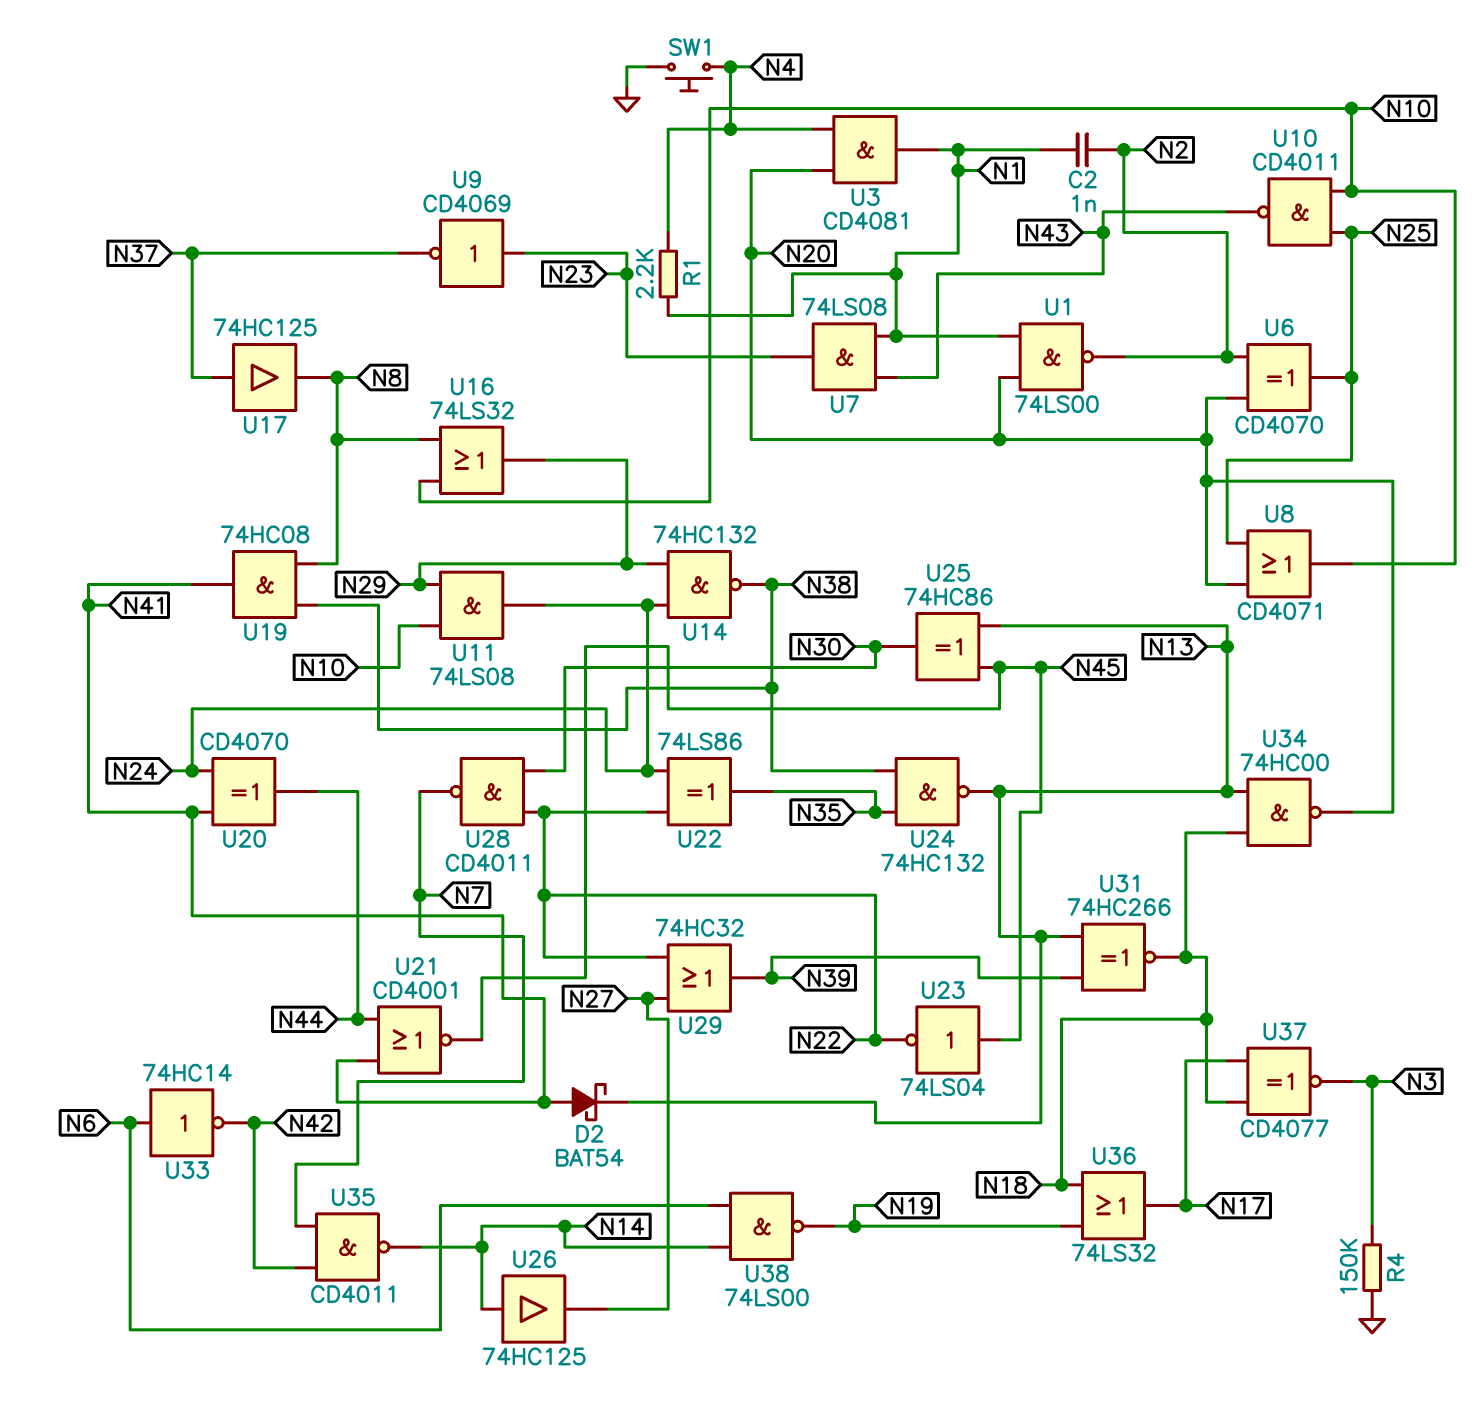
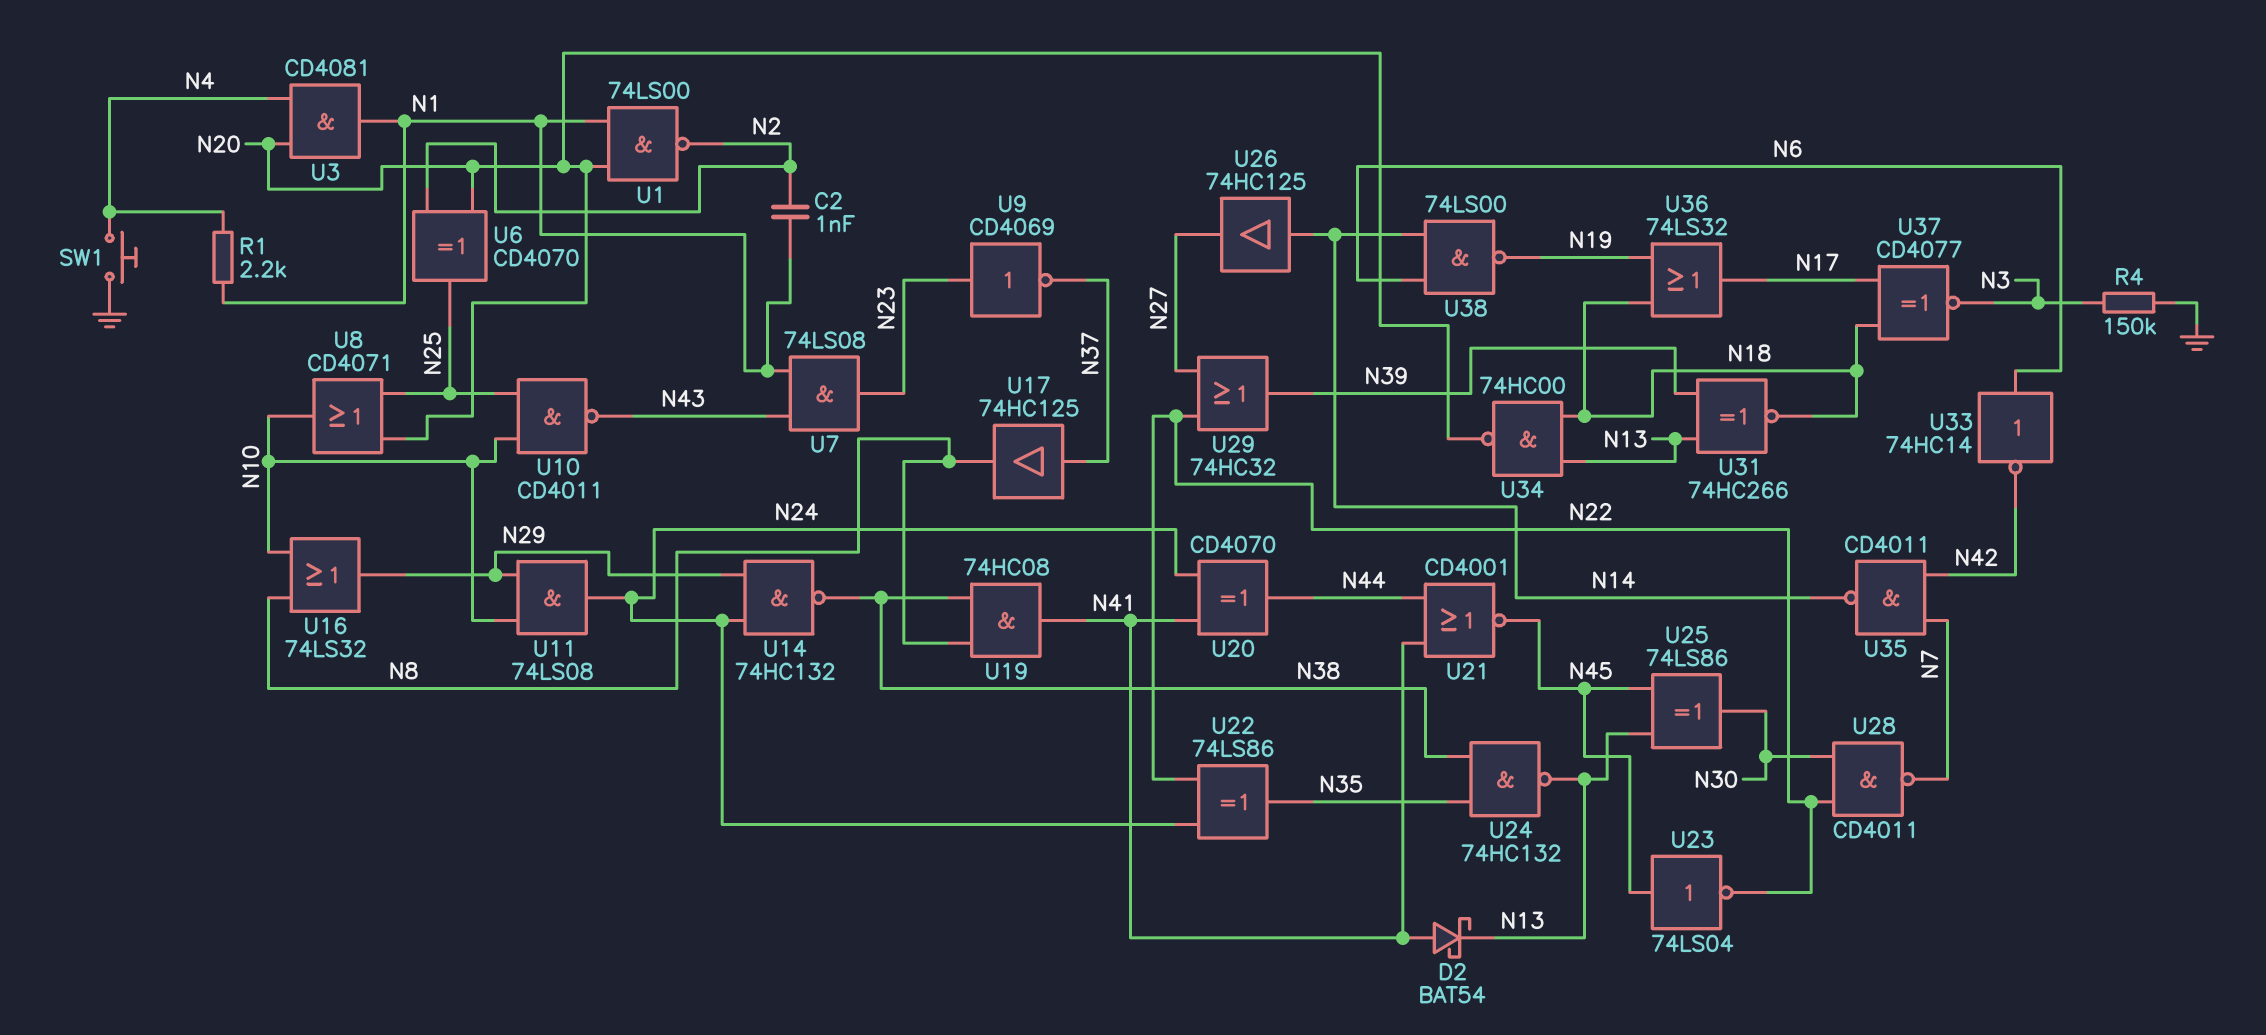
U25: XOR 74HC86 (in N13, in N45, out N30) -> XOR 74LS86 (in N13, in N45, out N30)

